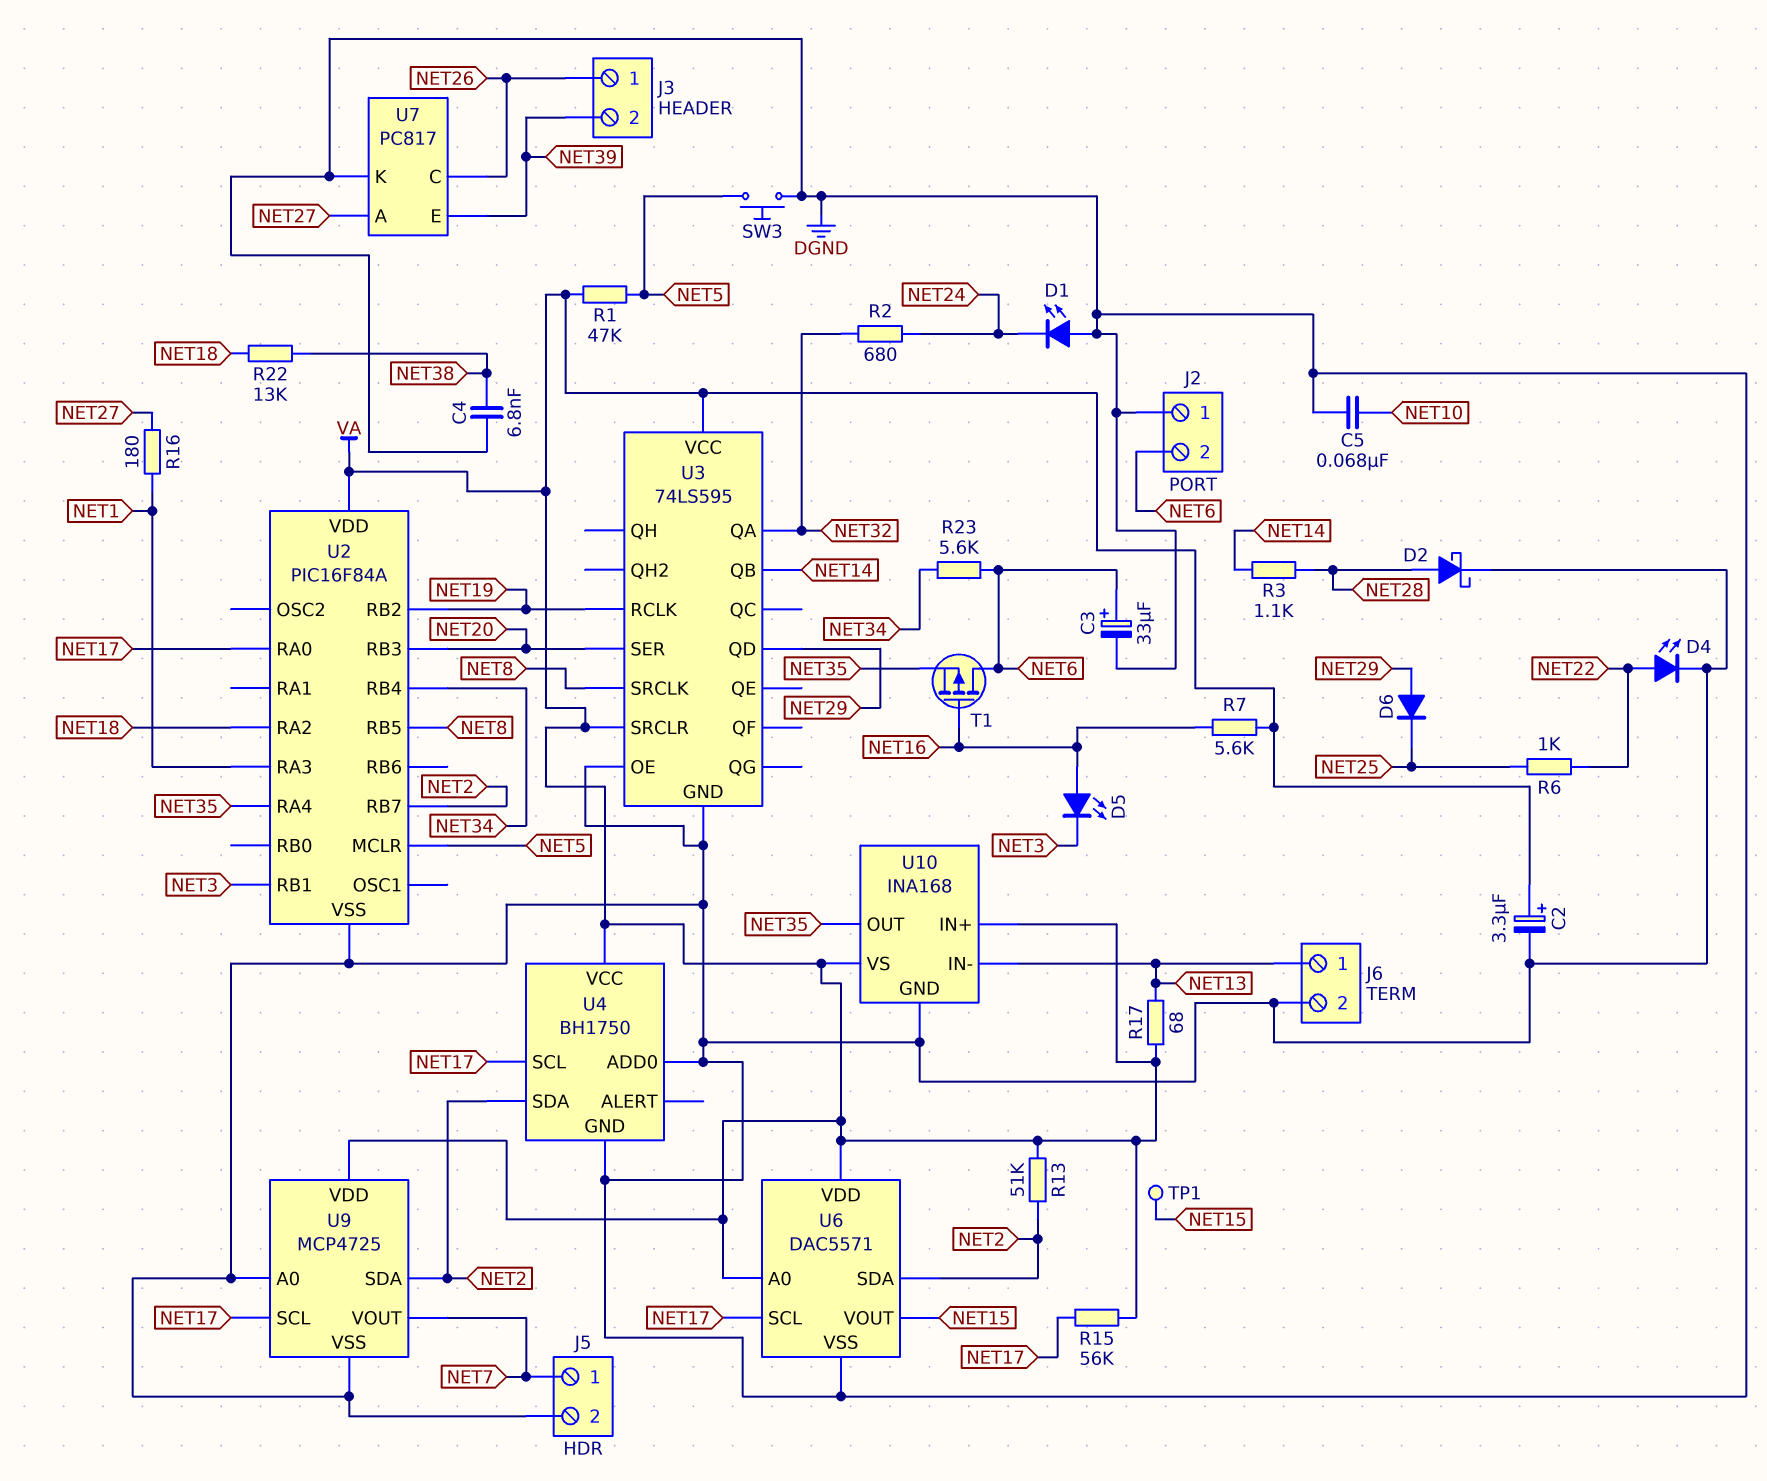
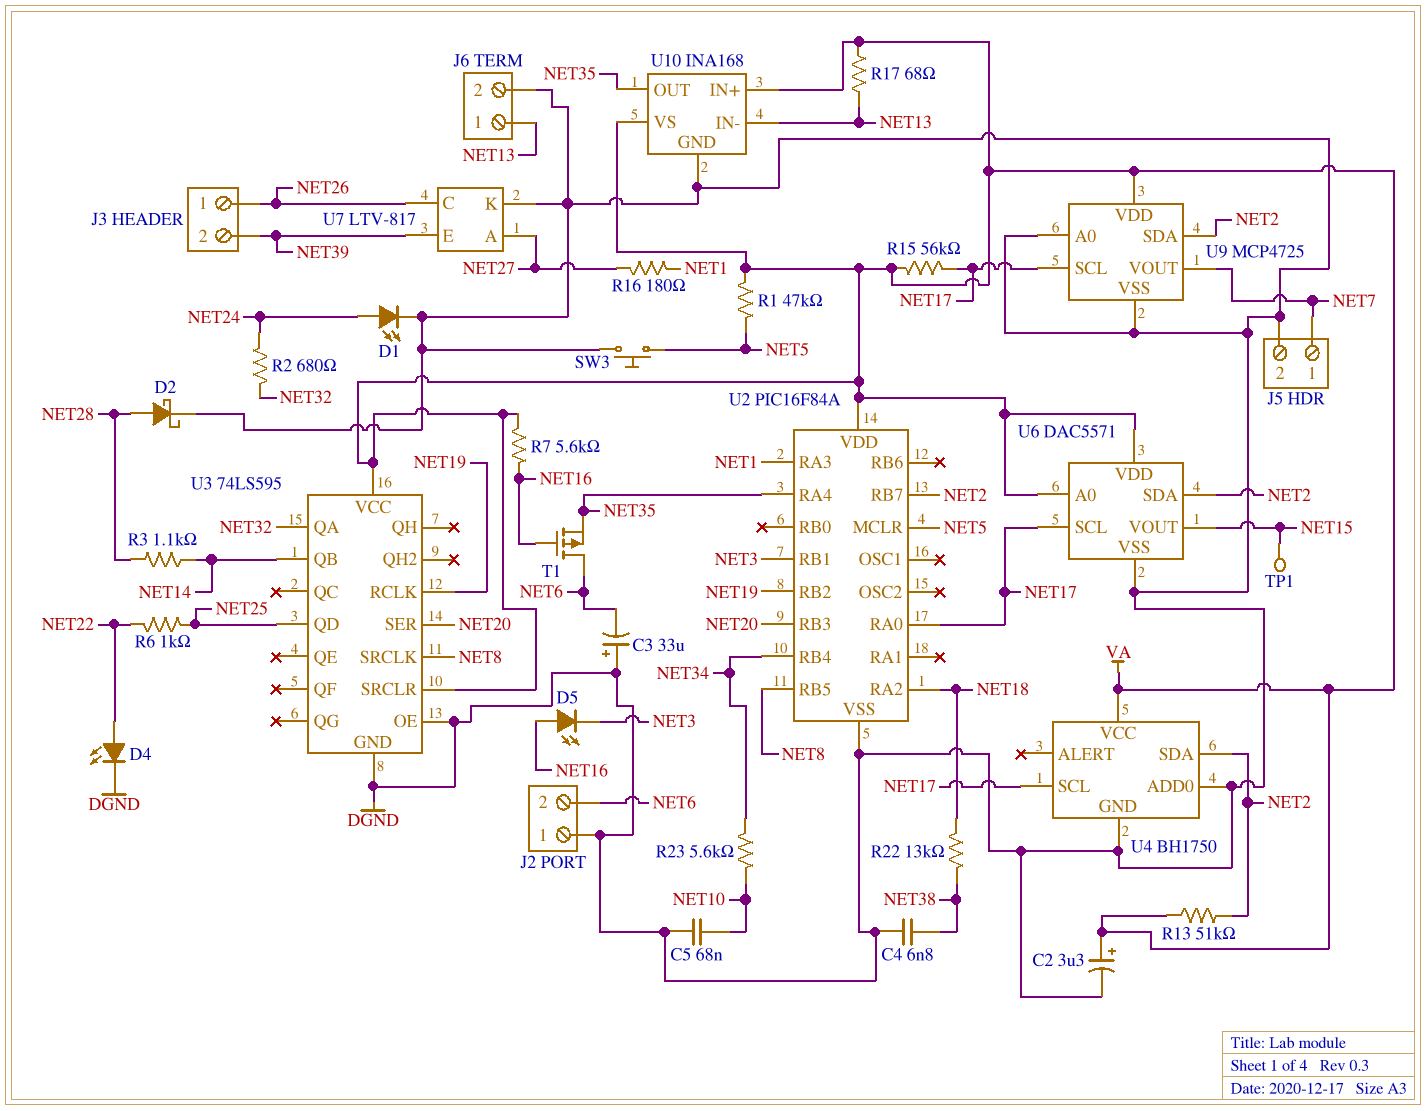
C3: 33uF (plus NET6, minus DGND) -> 33uF (plus DGND, minus NET6)
D1: LED (A DGND, K NET24) -> LED (A NET24, K DGND)
D6: diode (A NET29, K NET25) -> none
R23: 5.6k (NET6, NET34) -> 5.6k (NET10, NET34)
U3 pin QD: NET29 -> NET25
U7: PC817 -> LTV-817

